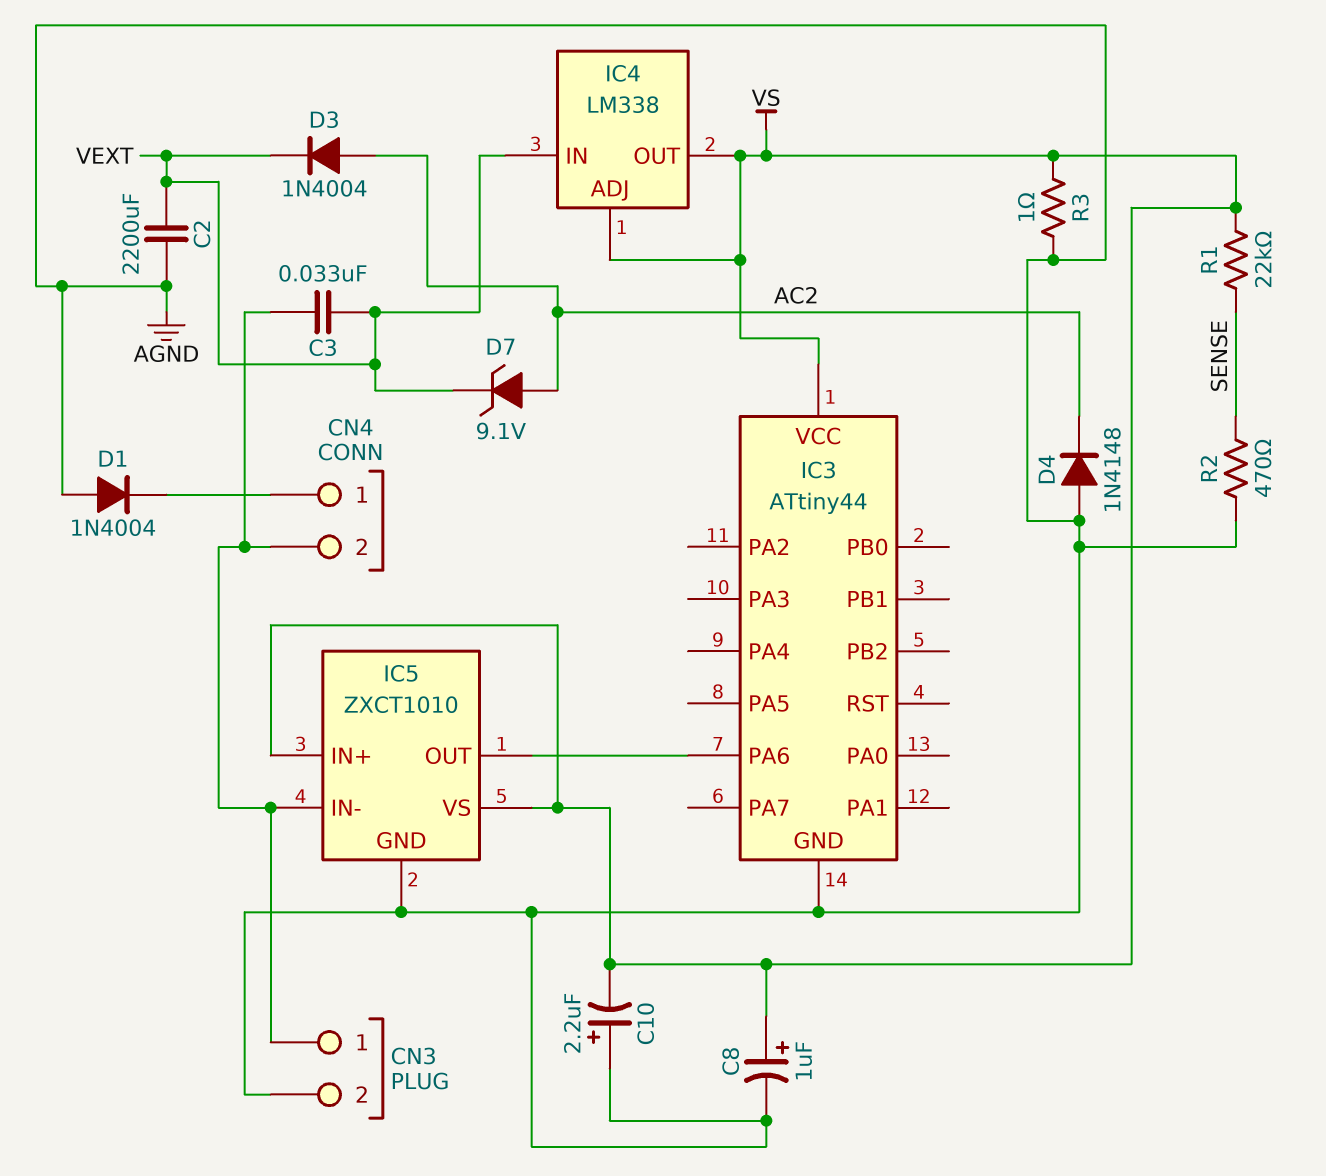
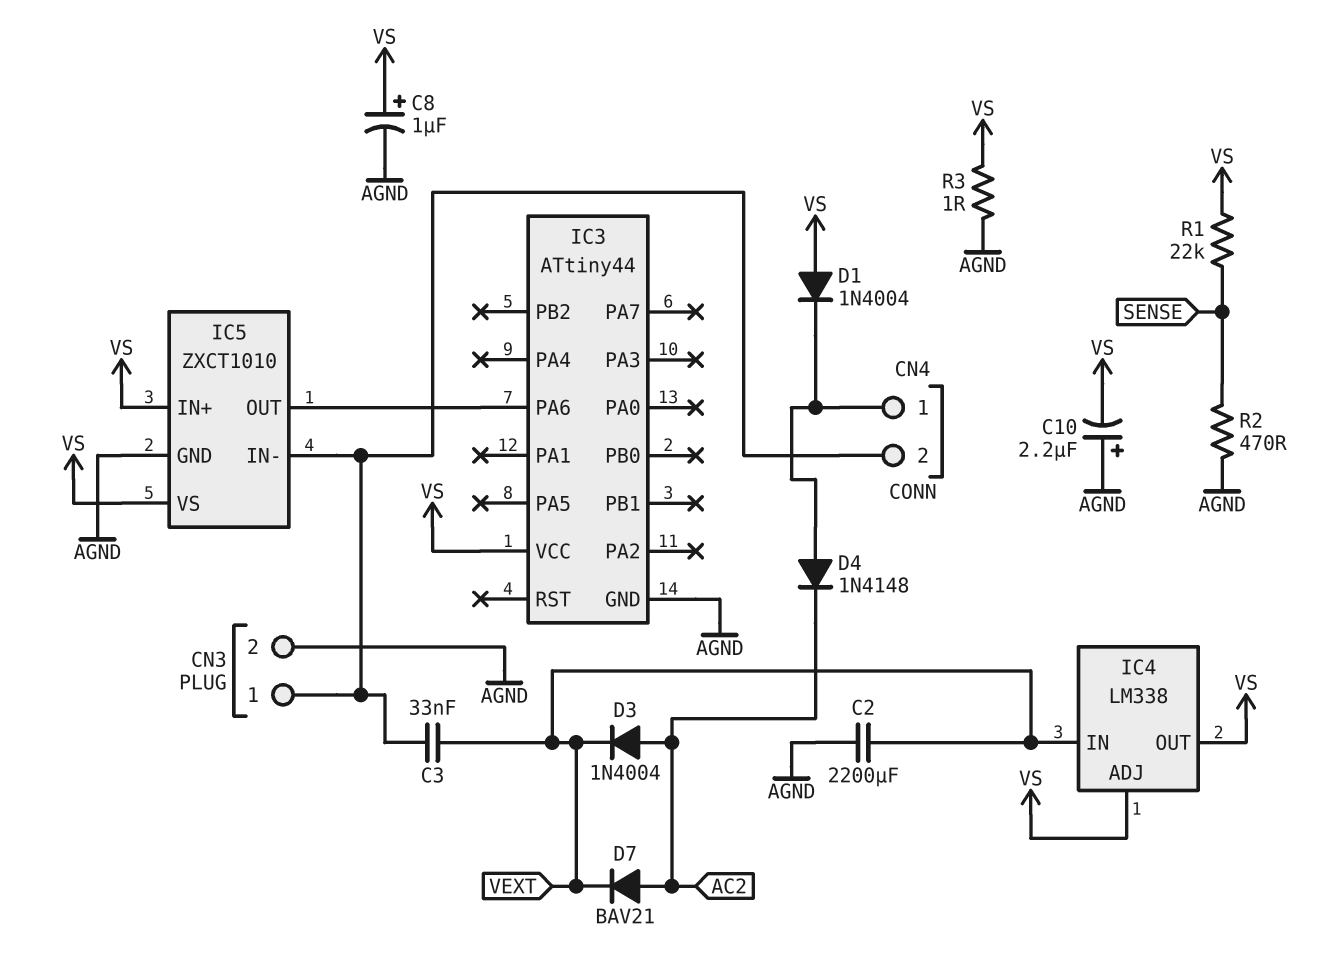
D1: diode 1N4004 (A AGND, K CN4/1) -> diode 1N4004 (A VS, K CN4/1)
D4: diode 1N4148 (A AGND, K AC2) -> diode 1N4148 (A CN4/1, K AC2)
D7: zener 9.1V (A AC2, K VEXT) -> diode BAV21 (A AC2, K VEXT)

